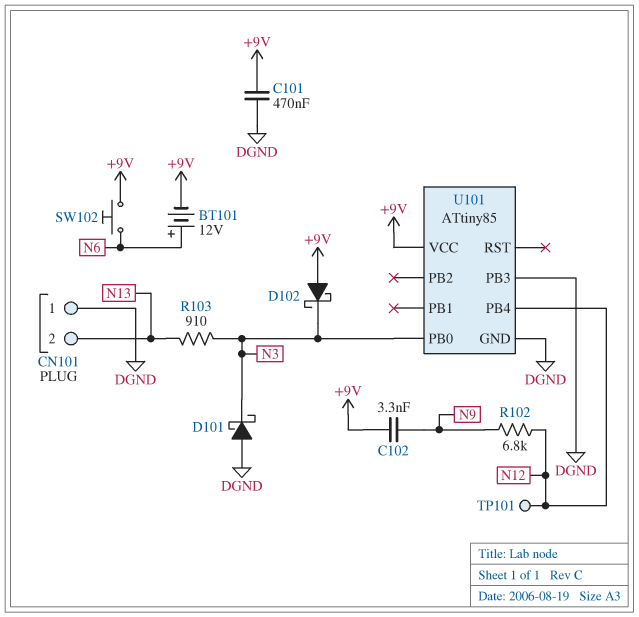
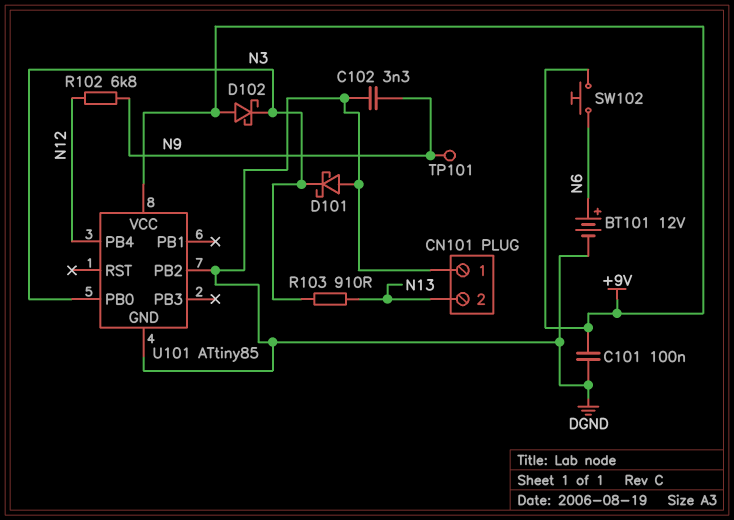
BT101: 12V (plus N6, minus +9V) -> 12V (plus N6, minus DGND)
C101: 470nF (+9V, DGND) -> 100nF (+9V, DGND)
C102: 3.3nF (+9V, N9) -> 3.3nF (DGND, N9)
TP101: test point (N12) -> test point (N9)
U101 pin PB2: none -> DGND
U101 pin PB3: DGND -> none

